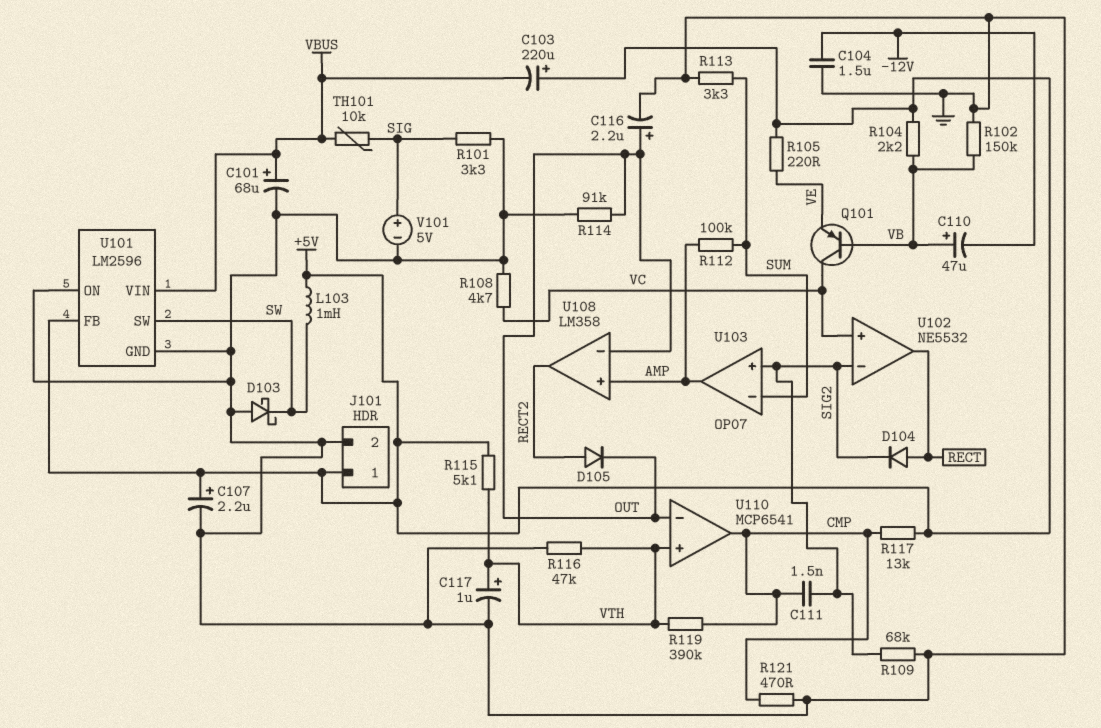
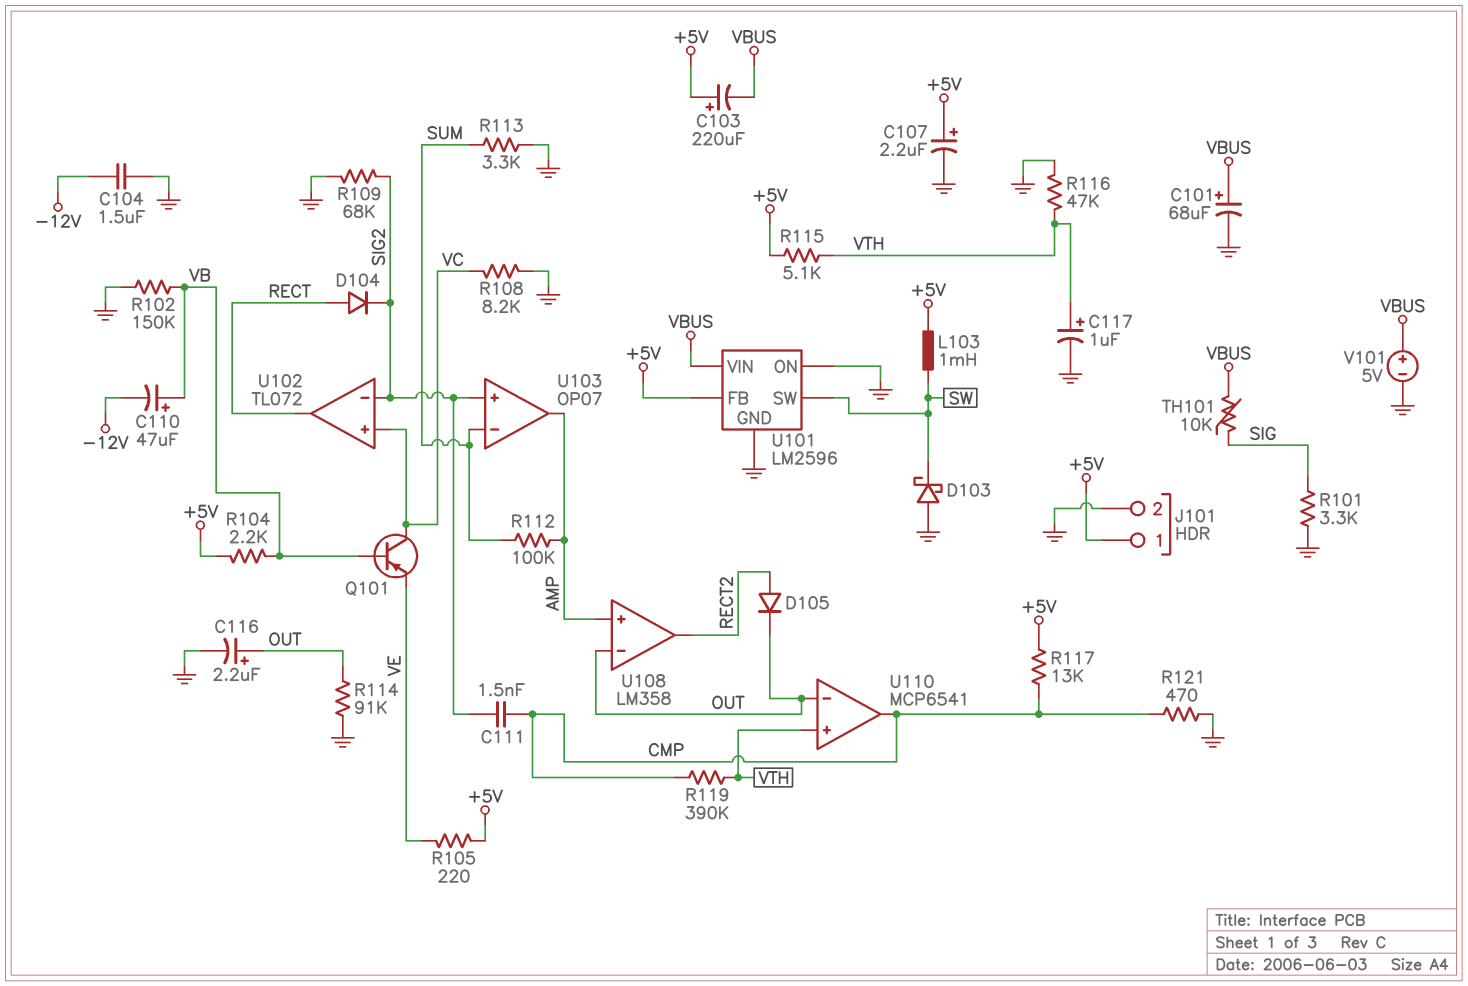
R108: 4.7k (GND, VC) -> 8.2k (GND, VC)
U102: NE5532 -> TL072
V101: 5V (plus SIG, minus GND) -> 5V (plus VBUS, minus GND)

